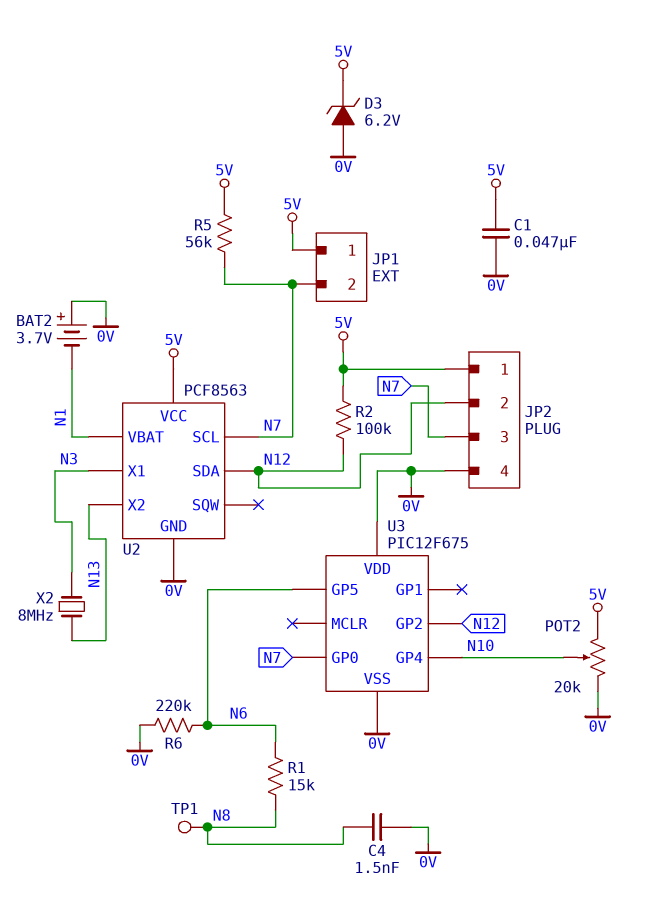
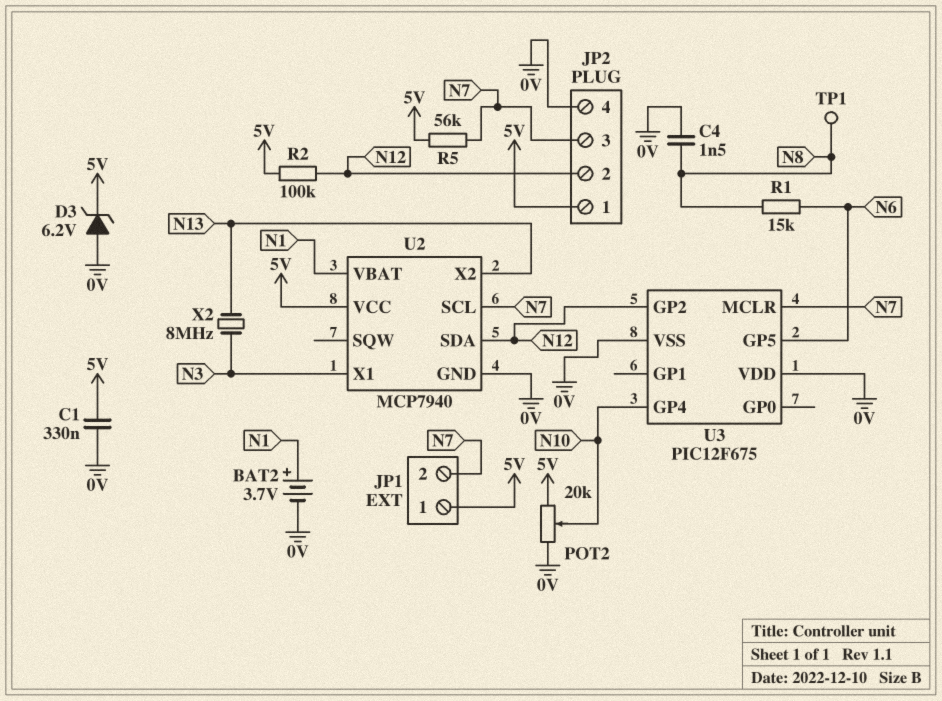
BAT2: 3.7V (plus 0V, minus N1) -> 3.7V (plus N1, minus 0V)
C1: 47nF (0V, 5V) -> 330nF (0V, 5V)
R6: 220k (0V, N6) -> none
U2: PCF8563 -> MCP7940
U3 pin GP0: N7 -> none
U3 pin MCLR: none -> N7

